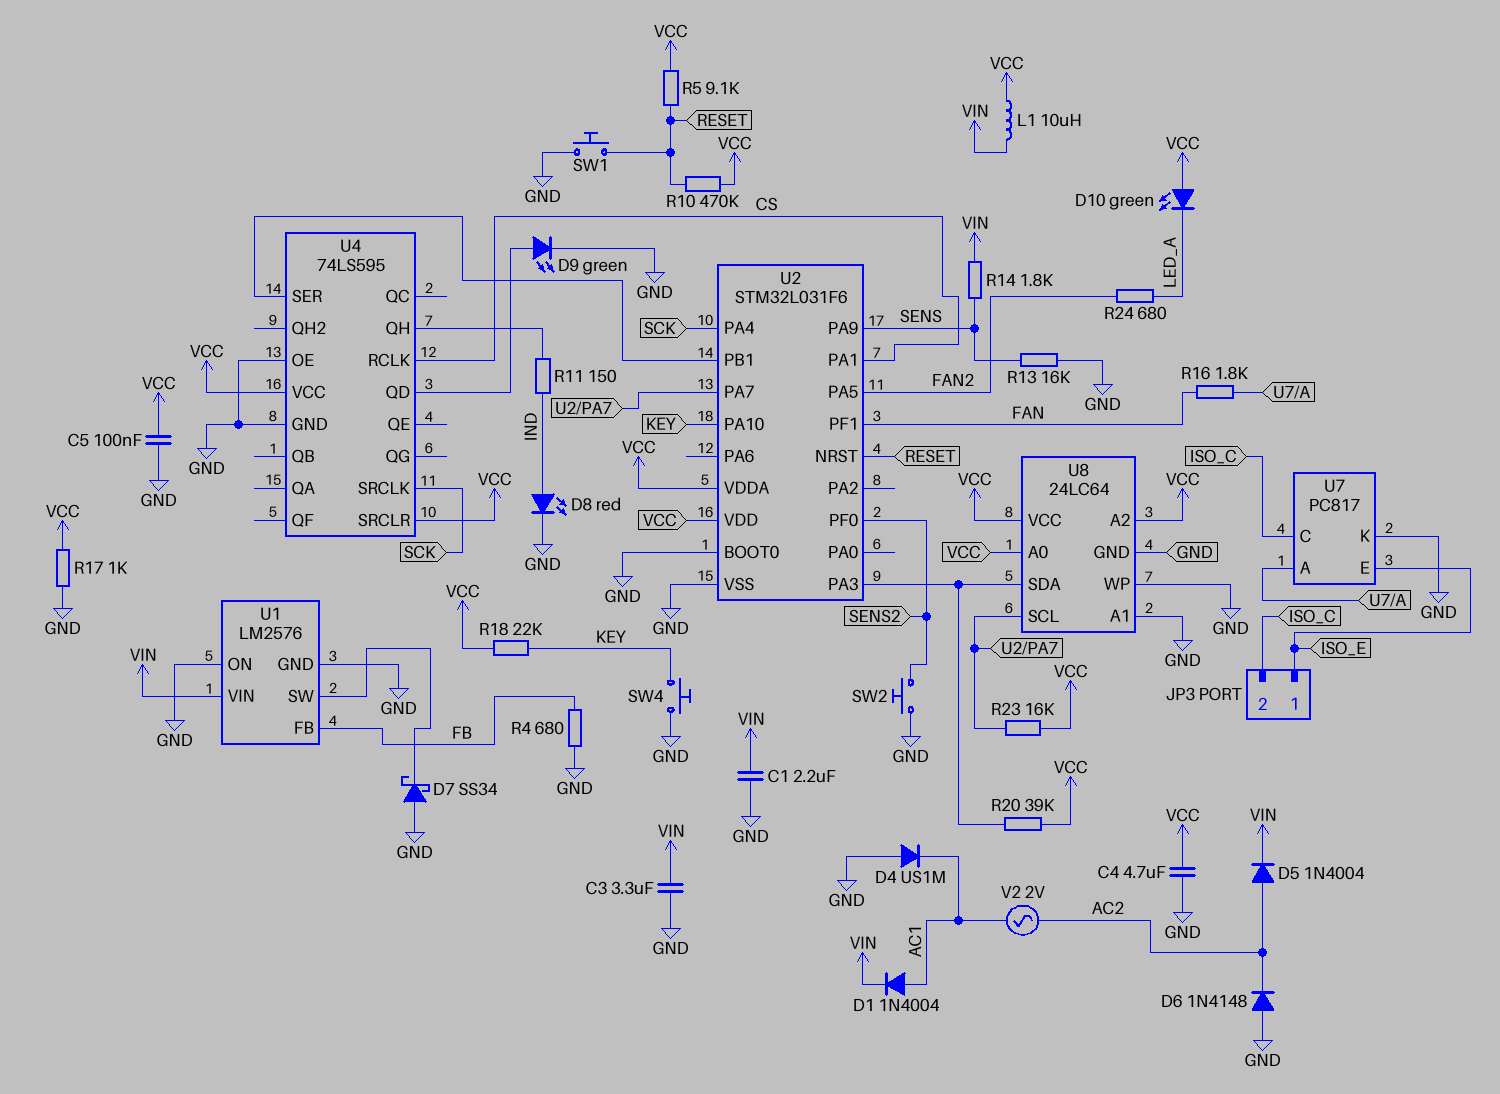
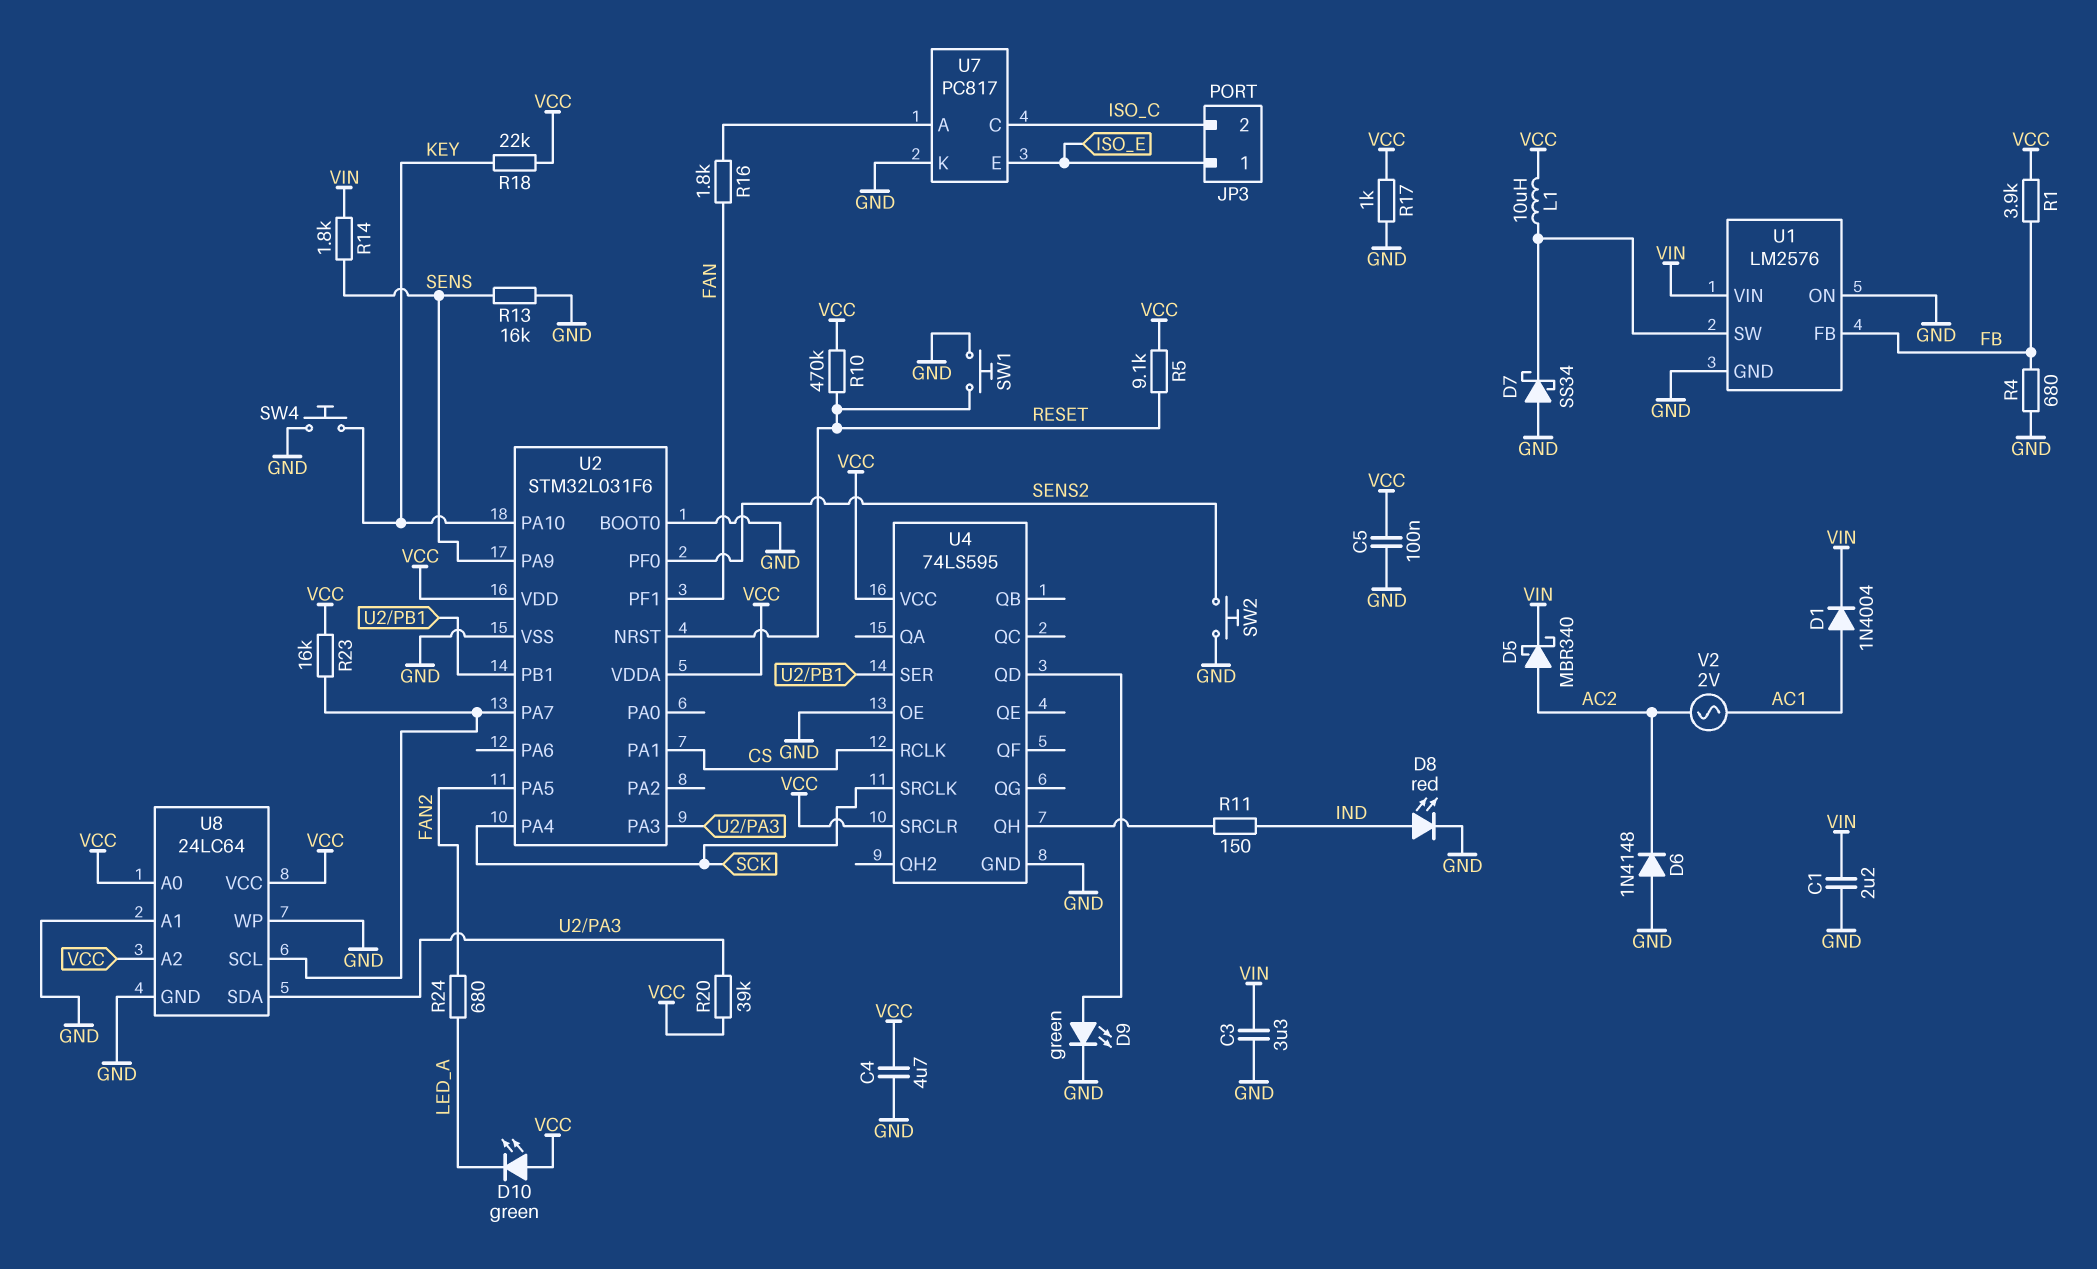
D4: diode US1M (A GND, K AC1) -> none
D5: diode 1N4004 (A AC2, K VIN) -> schottky MBR340 (A AC2, K VIN)
L1: 10uH (VCC, VIN) -> 10uH (U1/SW, VCC)
R1: none -> 3.9k (FB, VCC)

